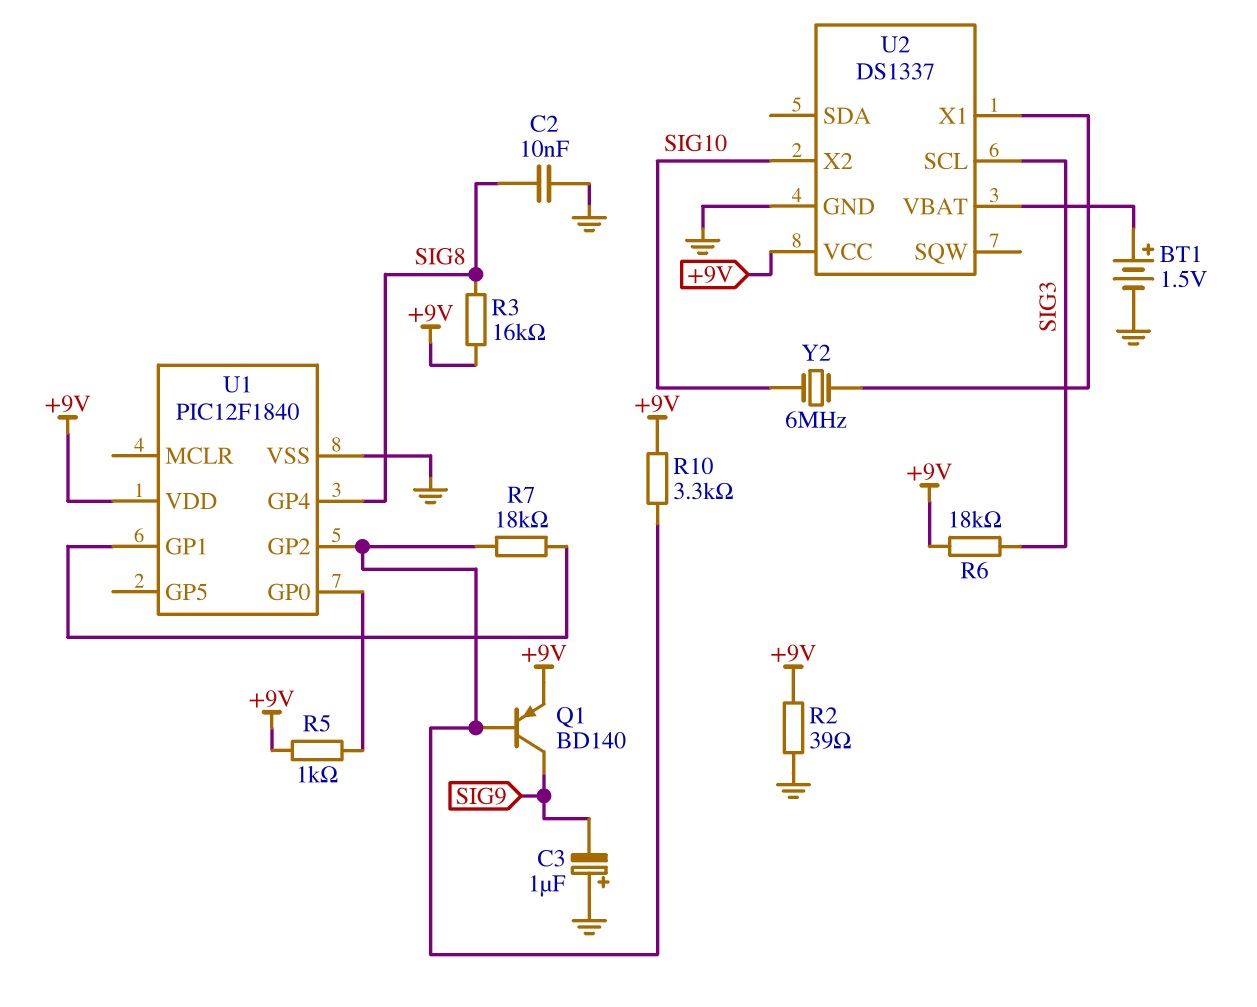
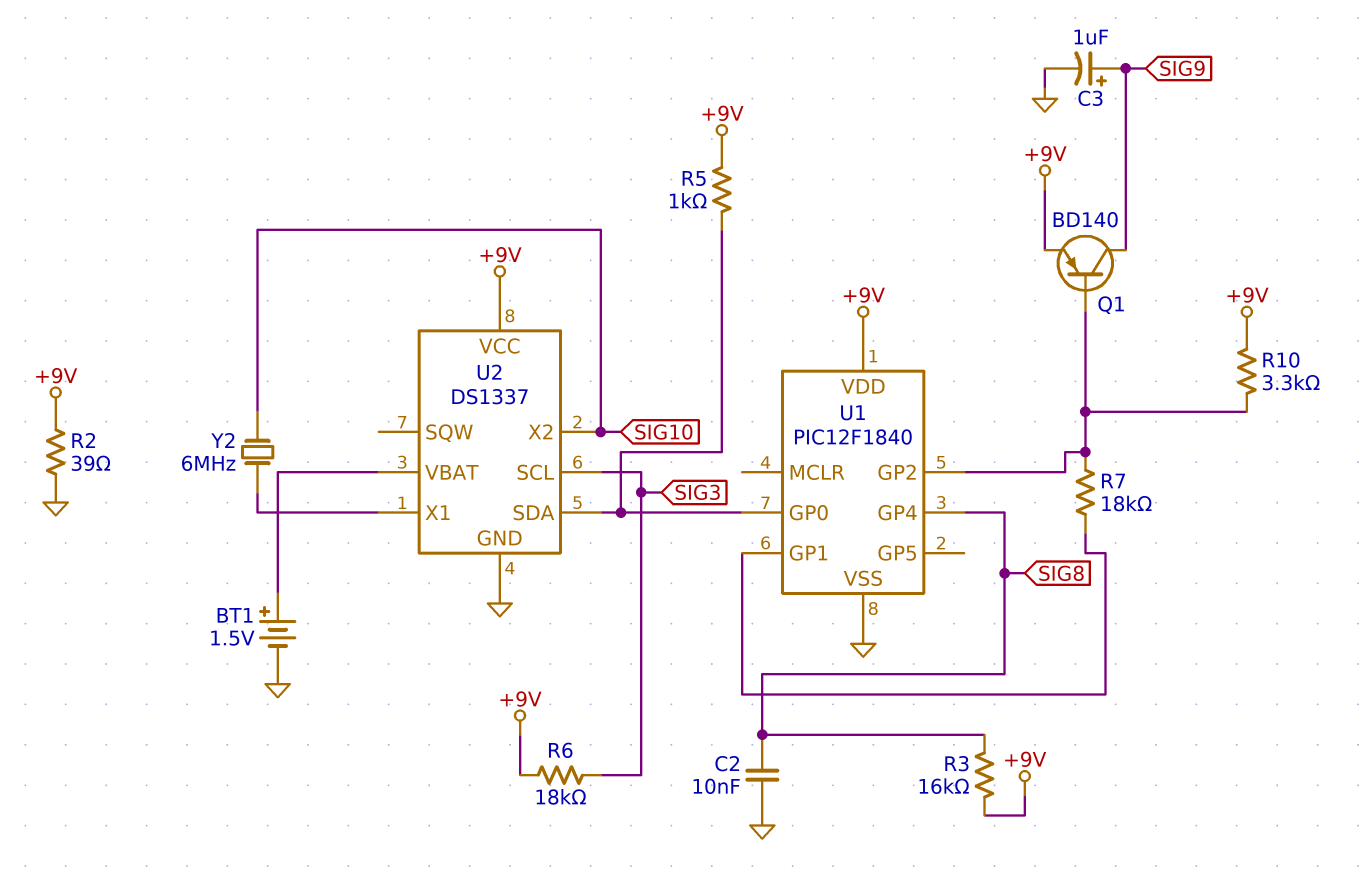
C3: 1uF (plus GND, minus SIG9) -> 1uF (plus SIG9, minus GND)
U2 pin SDA: none -> U1/GP0

